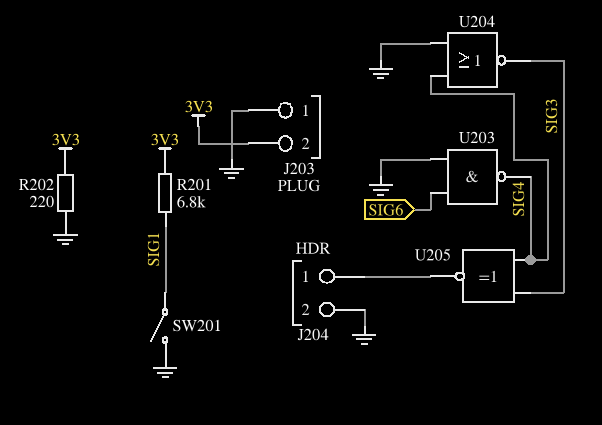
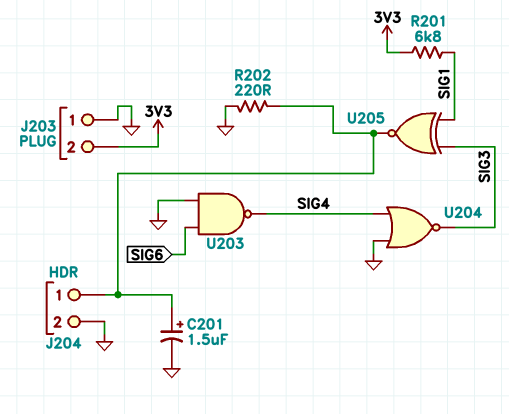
C201: none -> 1.5uF (plus J204/1, minus GND)
R202: 220 (3V3, GND) -> 220 (GND, J204/1)
SW201: switch (GND, SIG1) -> none
U205: XNOR (in SIG3, in SIG4, out J204/1) -> XNOR (in SIG1, in SIG3, out J204/1)

